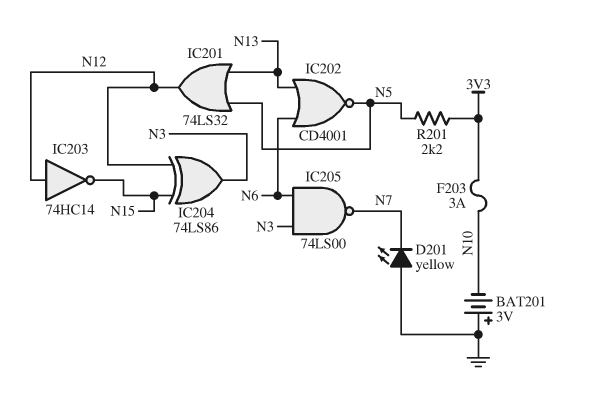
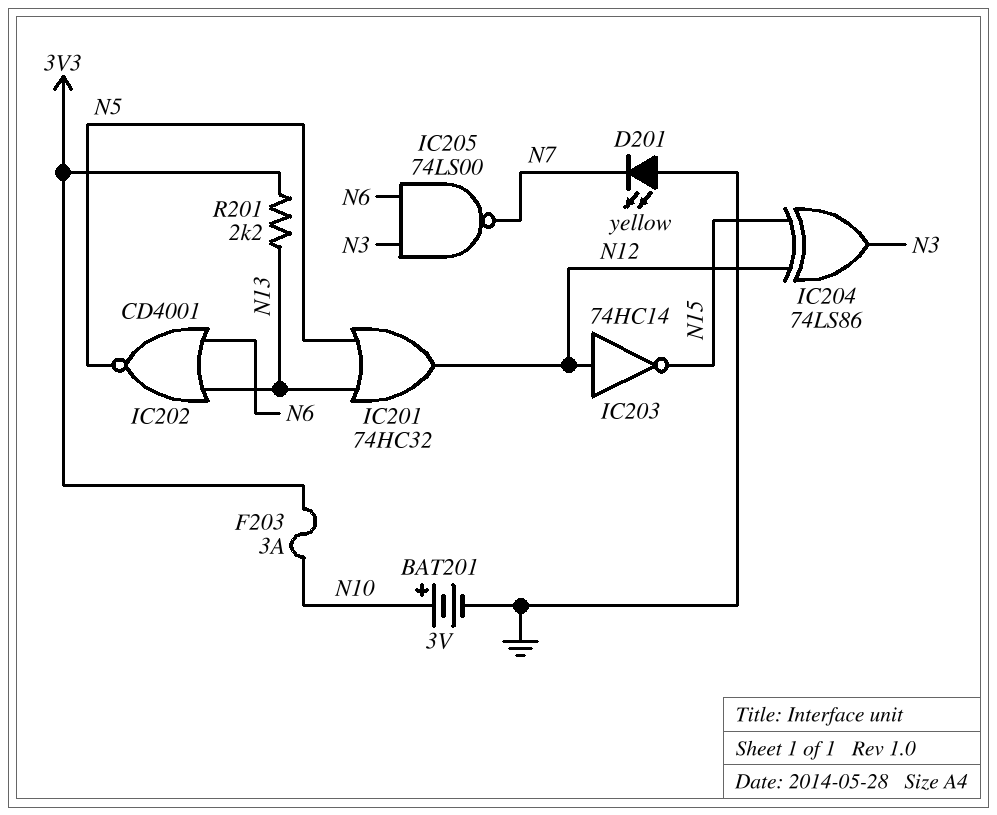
BAT201: 3V (plus GND, minus N10) -> 3V (plus N10, minus GND)
IC201: OR 74LS32 (in N5, in N13, out N12) -> OR 74HC32 (in N5, in N13, out N12)
R201: 2.2k (3V3, N5) -> 2.2k (3V3, N13)

